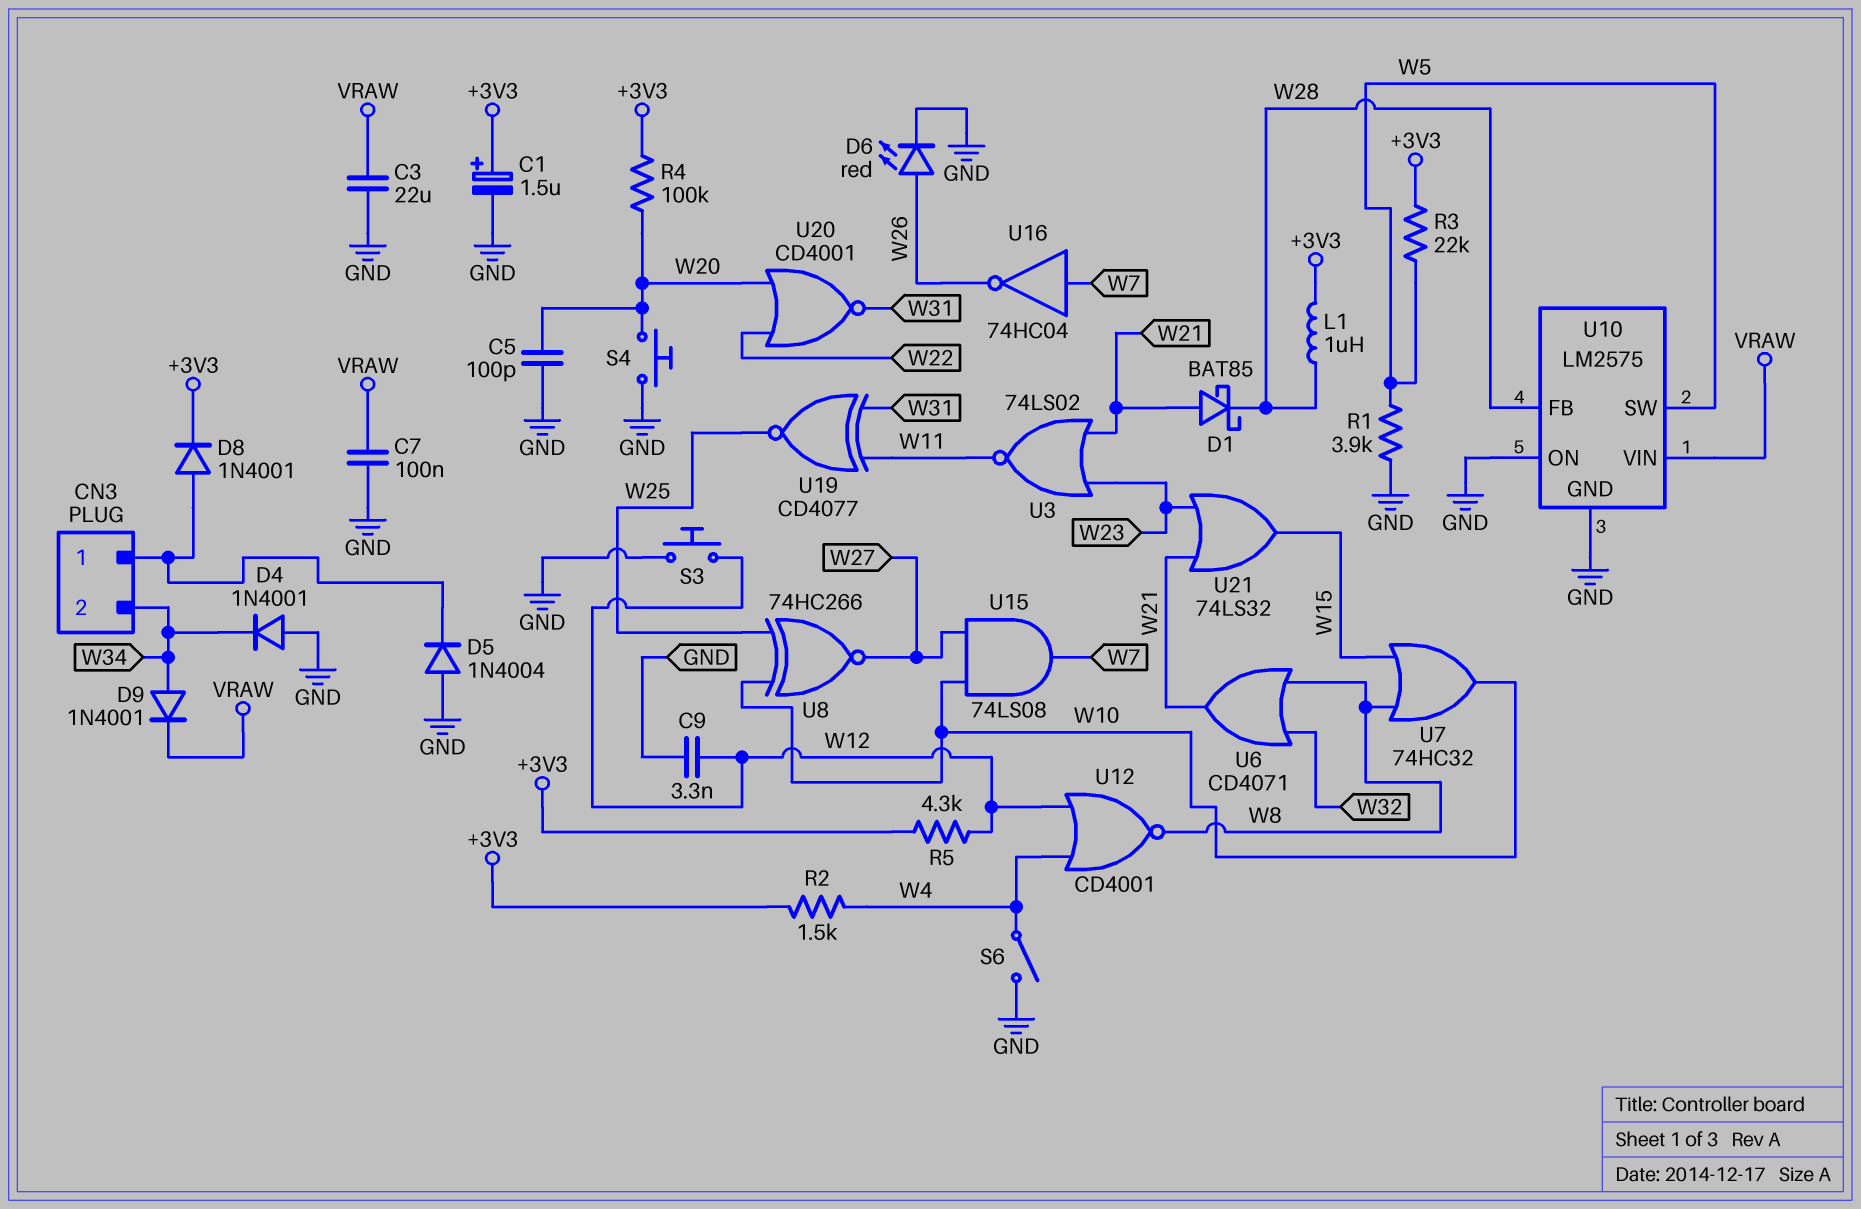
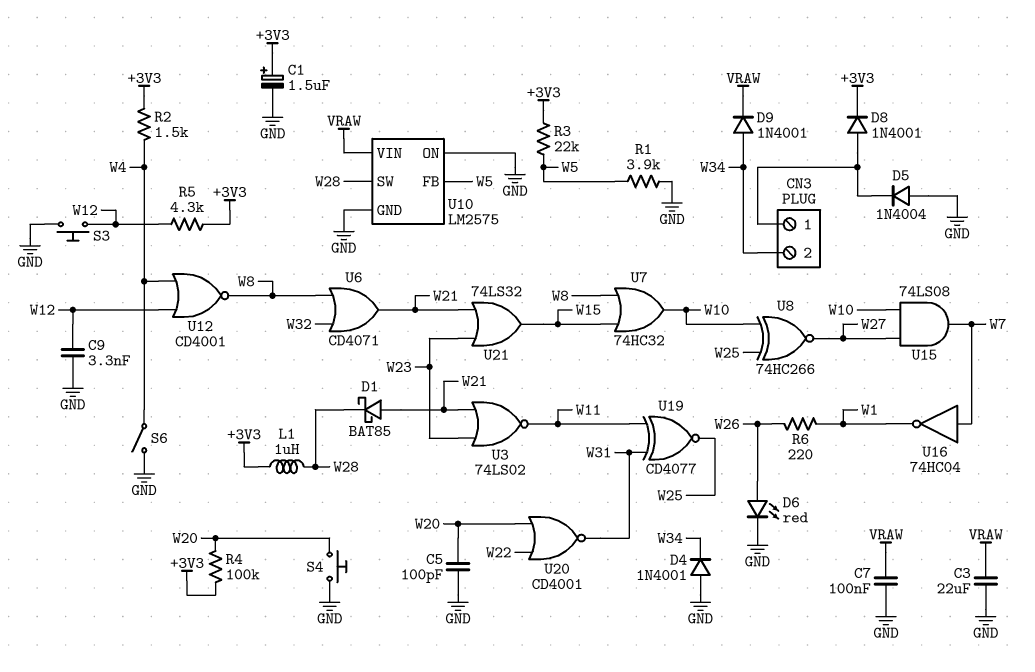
R6: none -> 220 (W1, W26)
U10 pin FB: W28 -> W5
U10 pin SW: W5 -> W28
U16: NOT 74HC04 (in W7, out W26) -> NOT 74HC04 (in W7, out W1)

